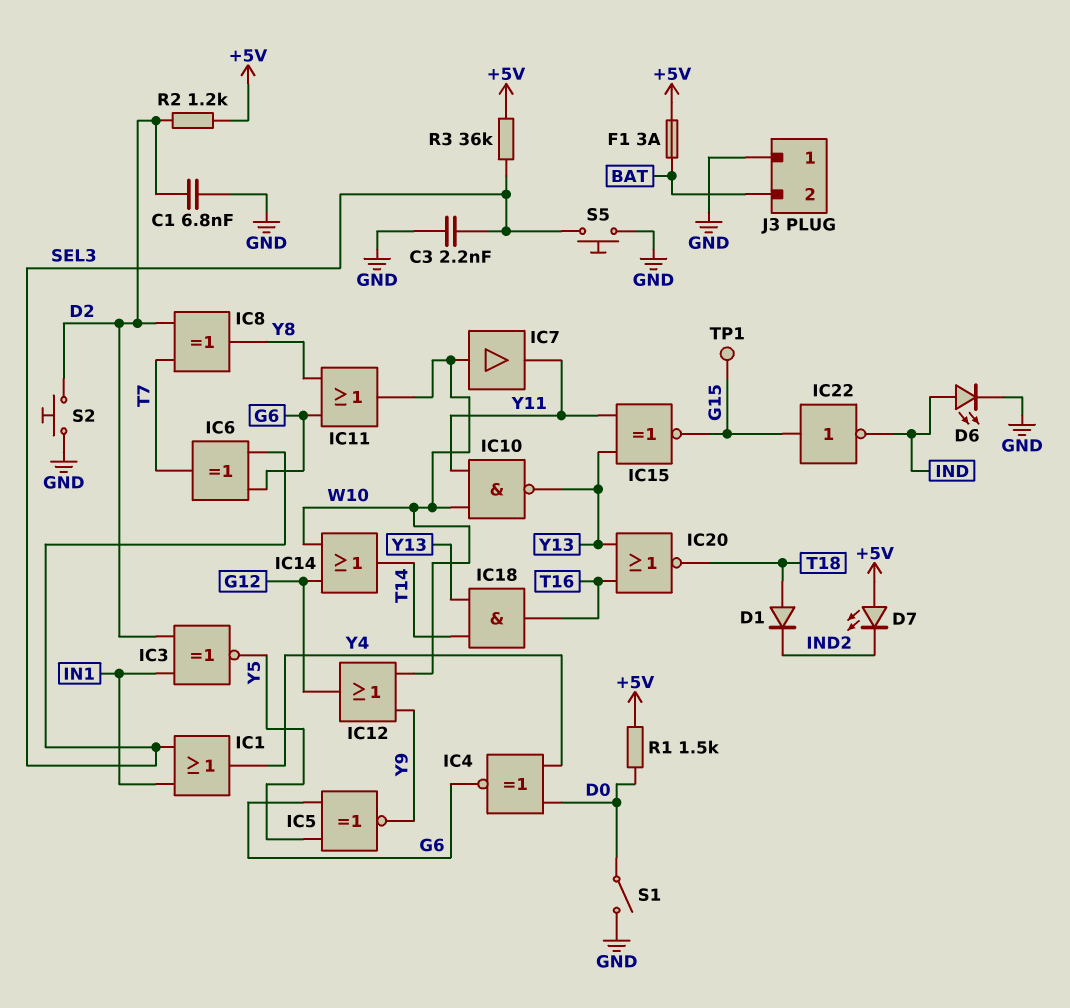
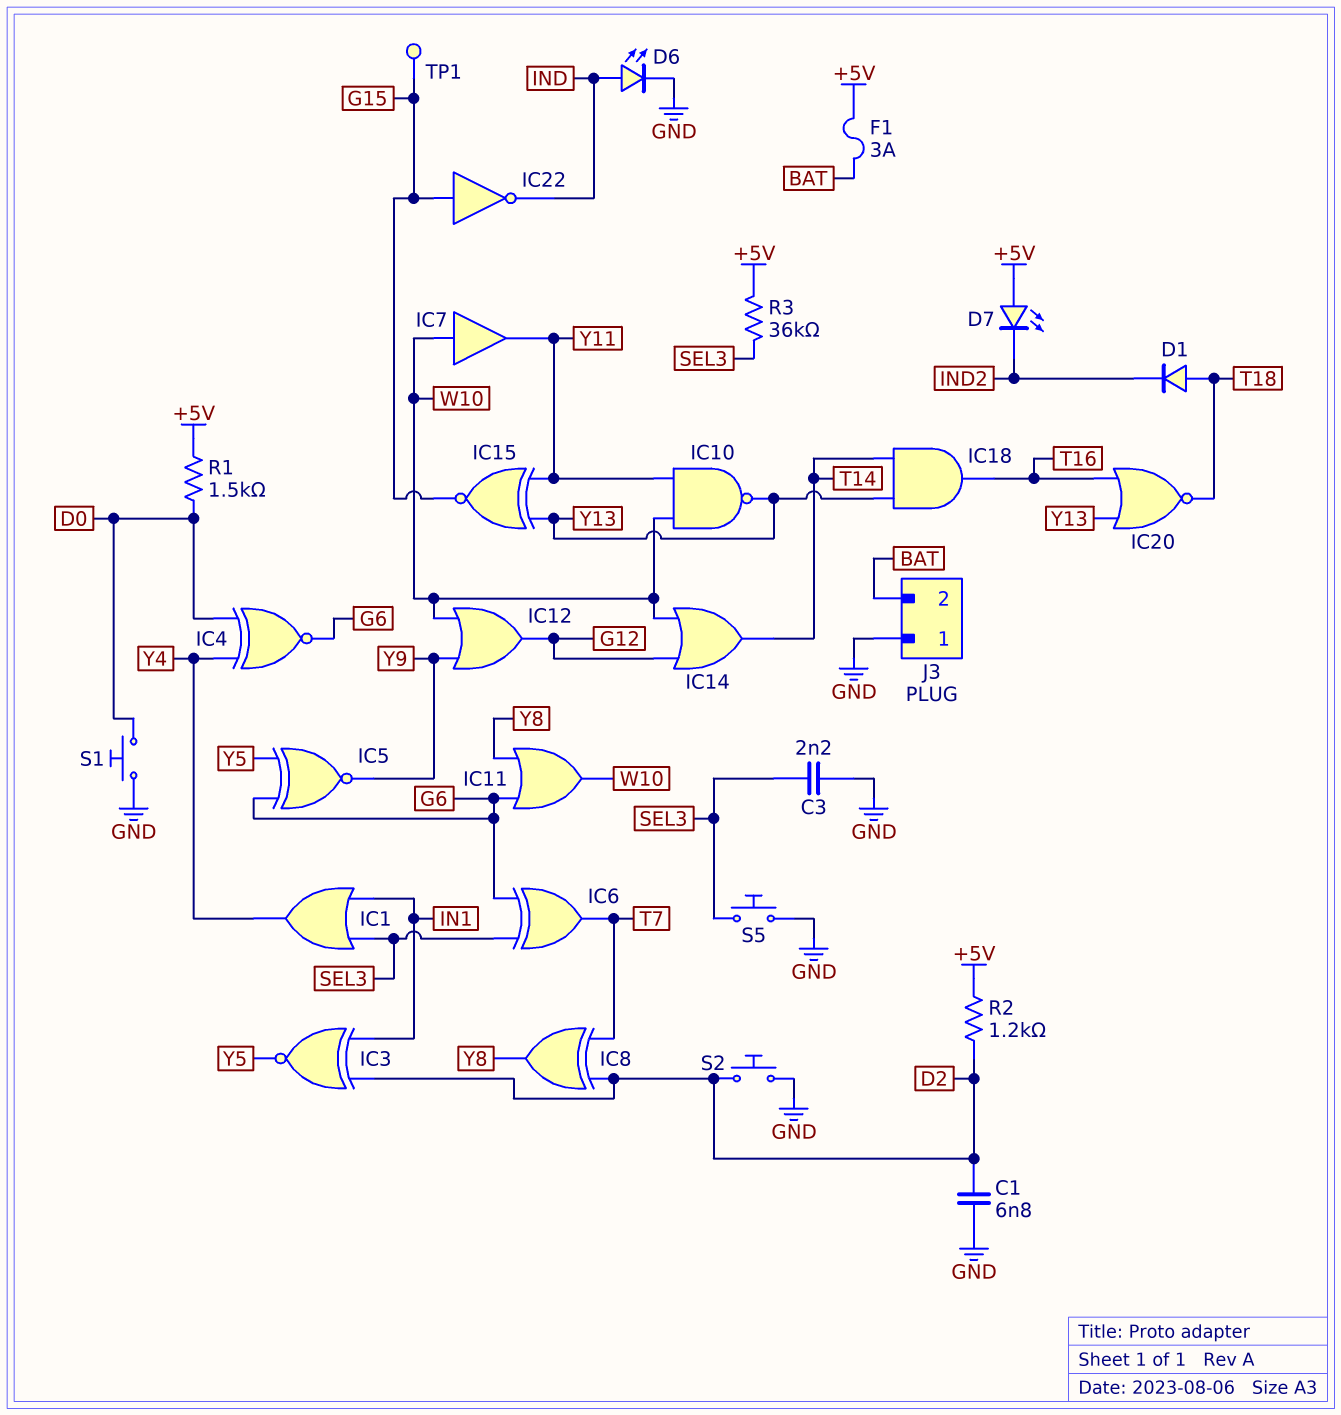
S1: switch (D0, GND) -> button (D0, GND)

